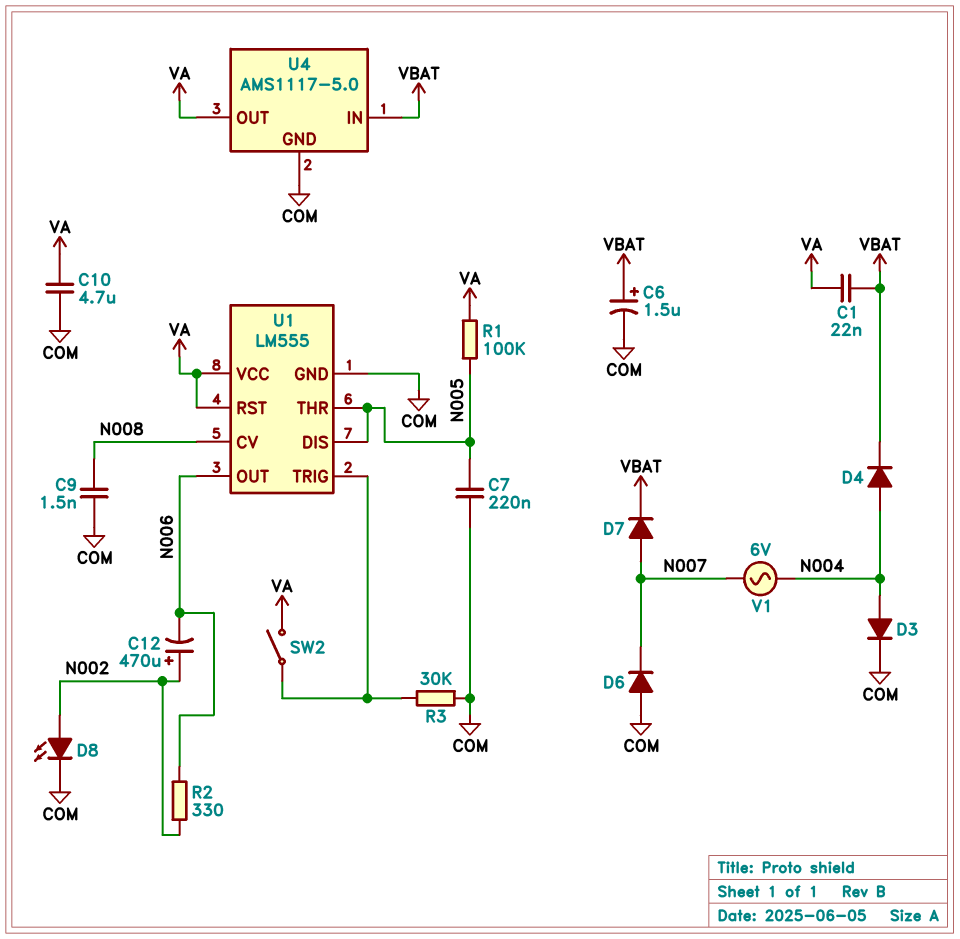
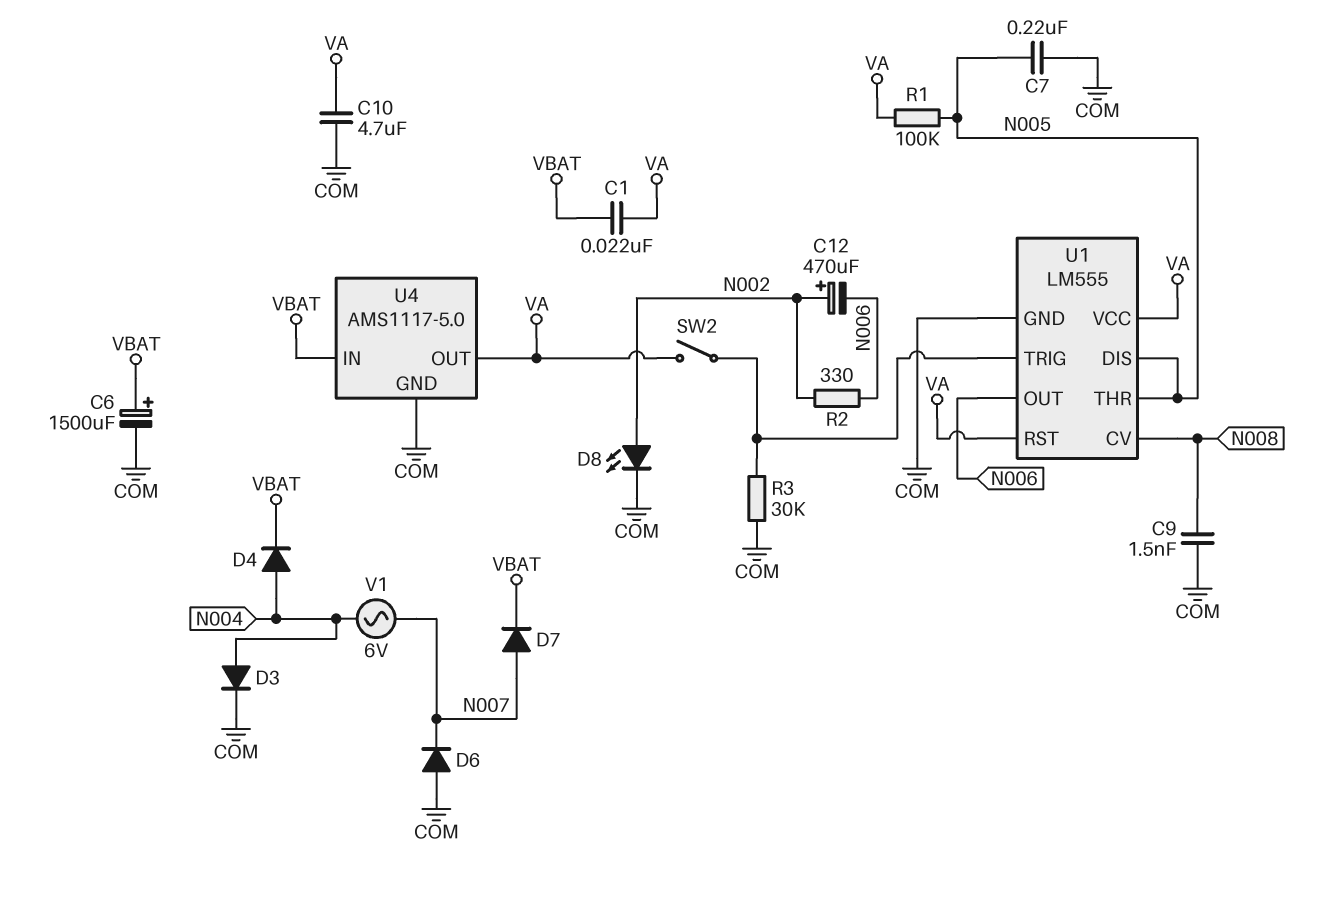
C6: 1.5uF (plus VBAT, minus COM) -> 1500uF (plus VBAT, minus COM)

